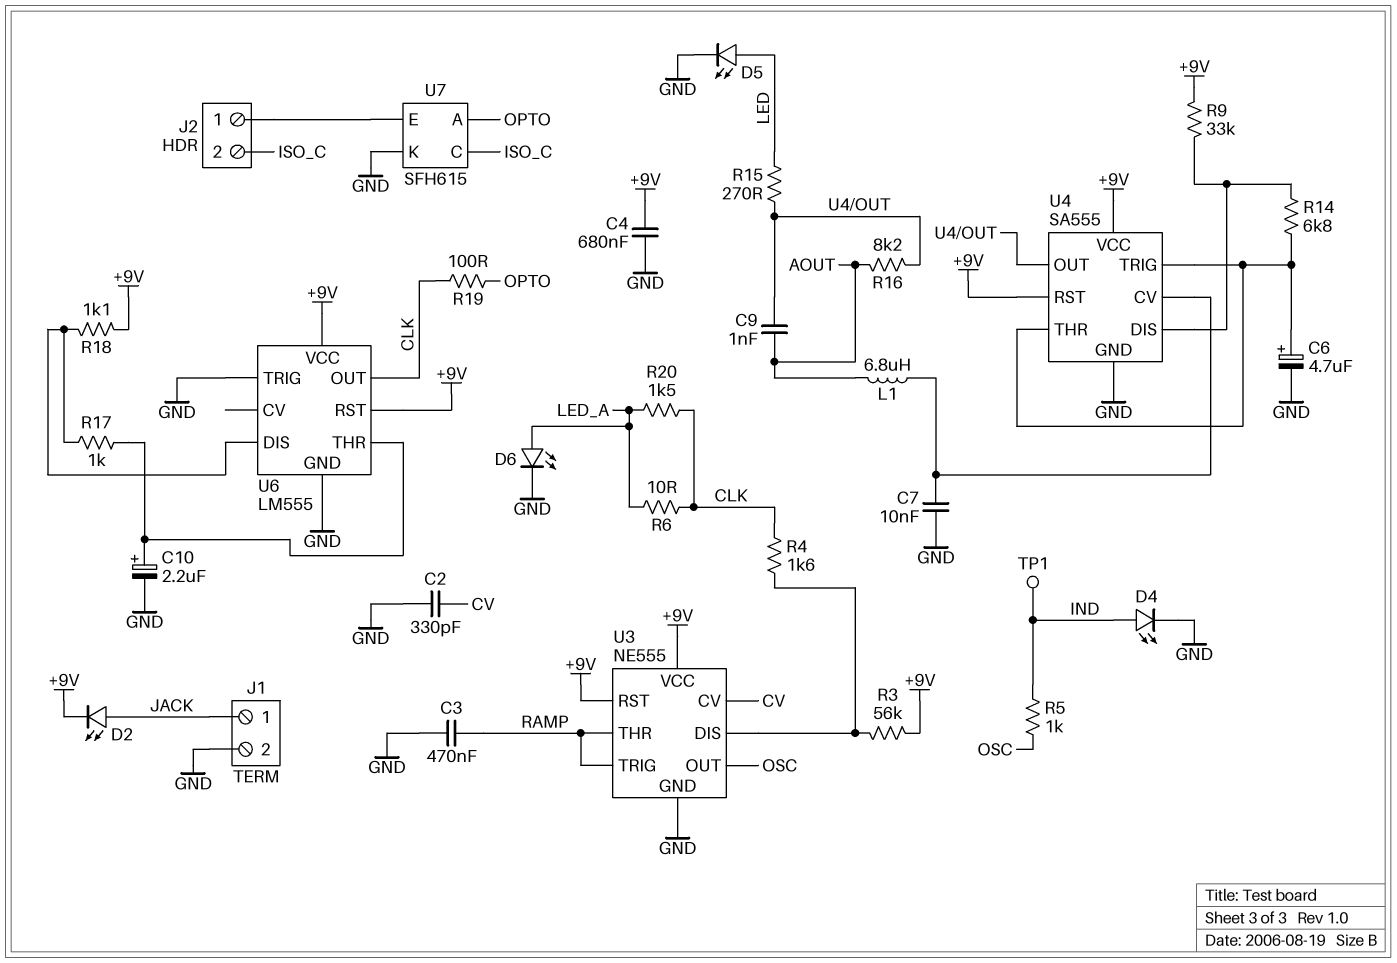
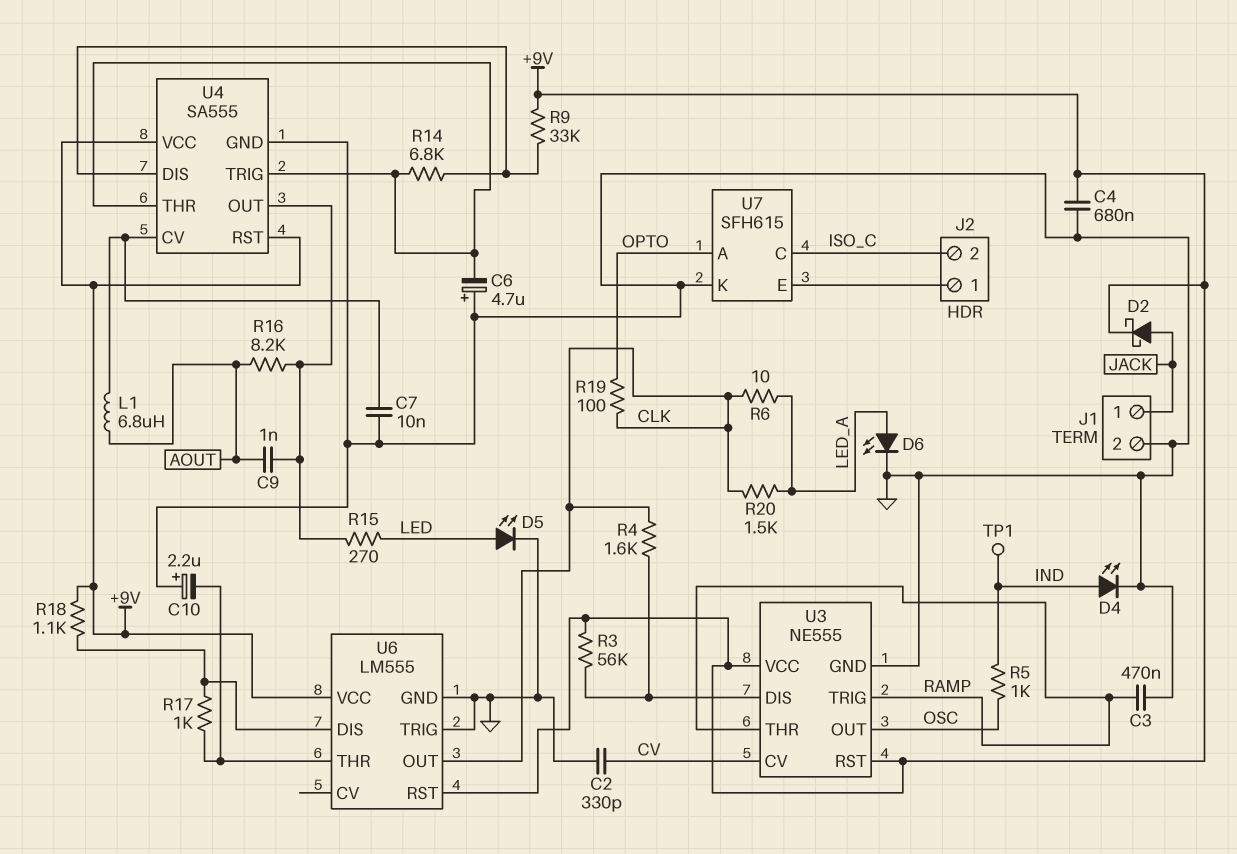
C6: 4.7uF (plus U4/THR, minus GND) -> 4.7uF (plus GND, minus U4/THR)
C10: 2.2uF (plus U6/THR, minus GND) -> 2.2uF (plus GND, minus U6/THR)
D2: LED (A JACK, K +9V) -> schottky (A JACK, K +9V)

